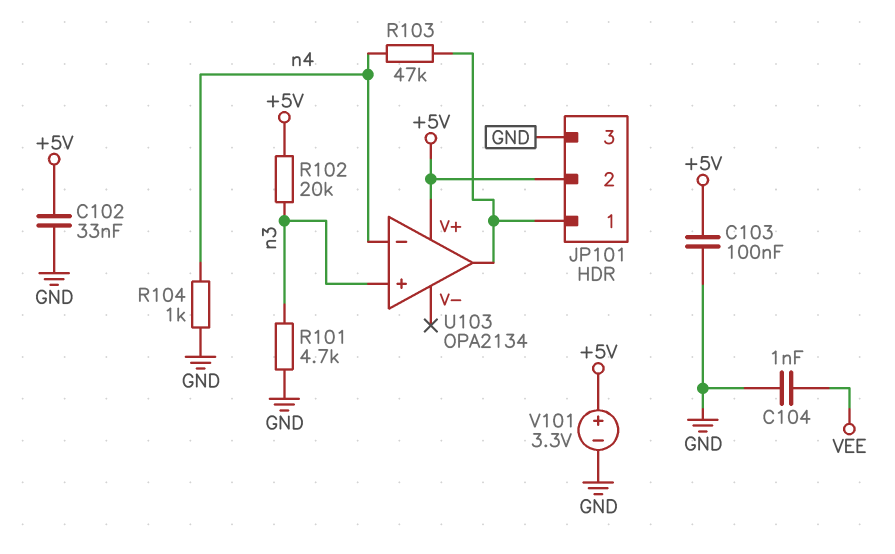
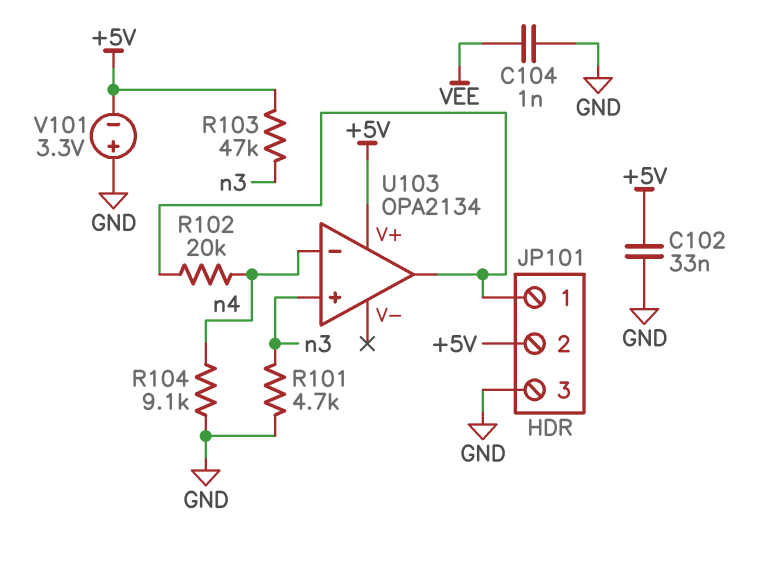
C103: 100nF (+5V, GND) -> none
R102: 20k (+5V, n3) -> 20k (JP101/1, n4)
R103: 47k (JP101/1, n4) -> 47k (+5V, n3)
R104: 1k (GND, n4) -> 9.1k (GND, n4)
V101: 3.3V (plus +5V, minus GND) -> 3.3V (plus GND, minus +5V)

